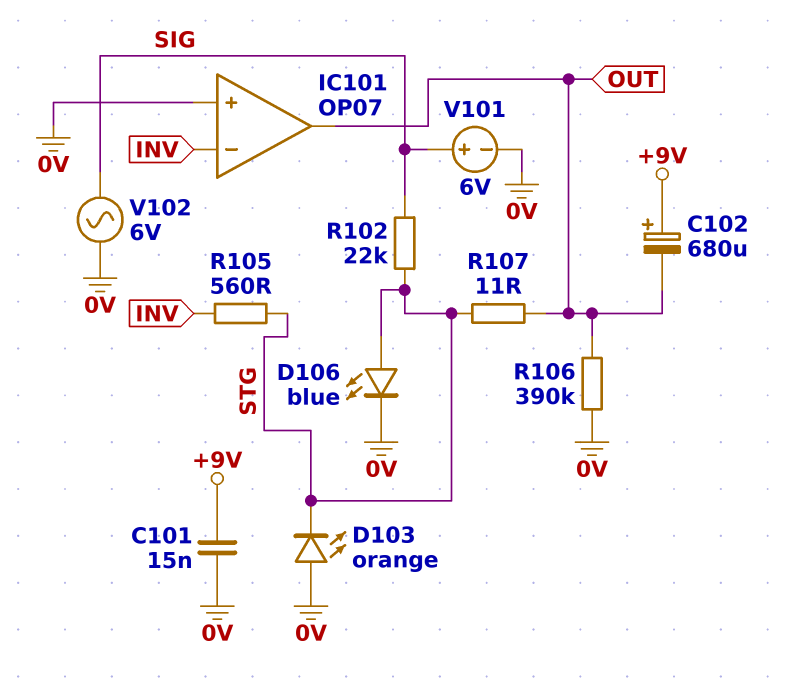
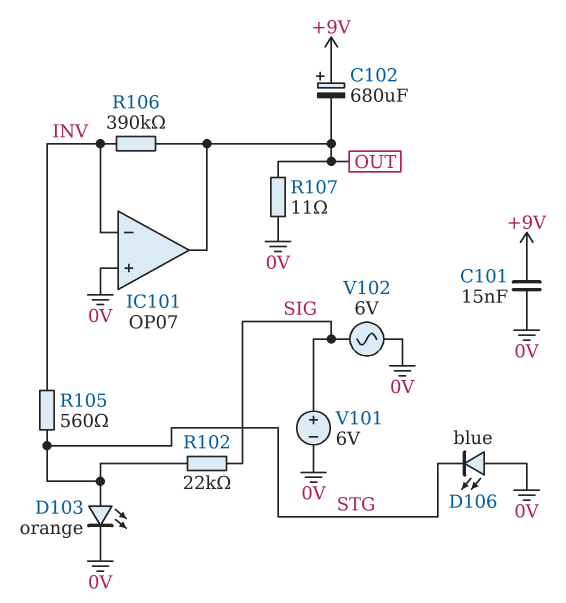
D103: LED orange (A 0V, K STG) -> LED orange (A STG, K 0V)
D106: LED blue (A STG, K 0V) -> LED blue (A 0V, K STG)
R106: 390k (0V, OUT) -> 390k (INV, OUT)
R107: 11 (OUT, STG) -> 11 (0V, OUT)

